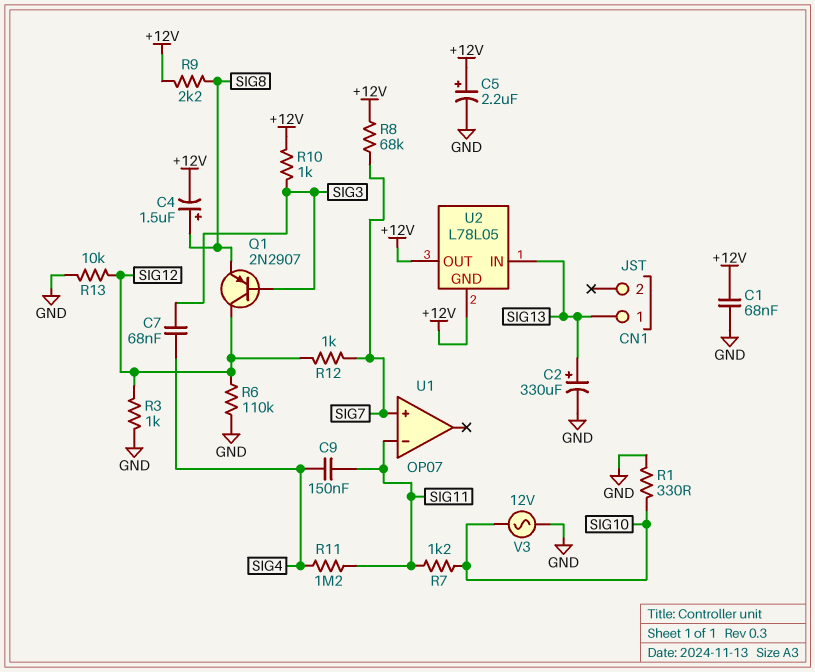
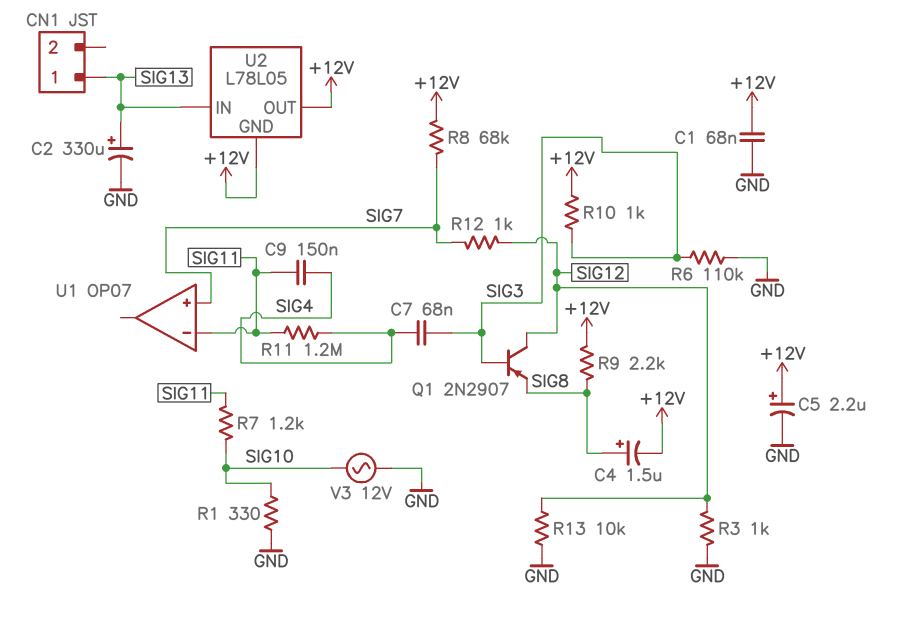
R6: 110k (GND, SIG12) -> 110k (GND, SIG3)

